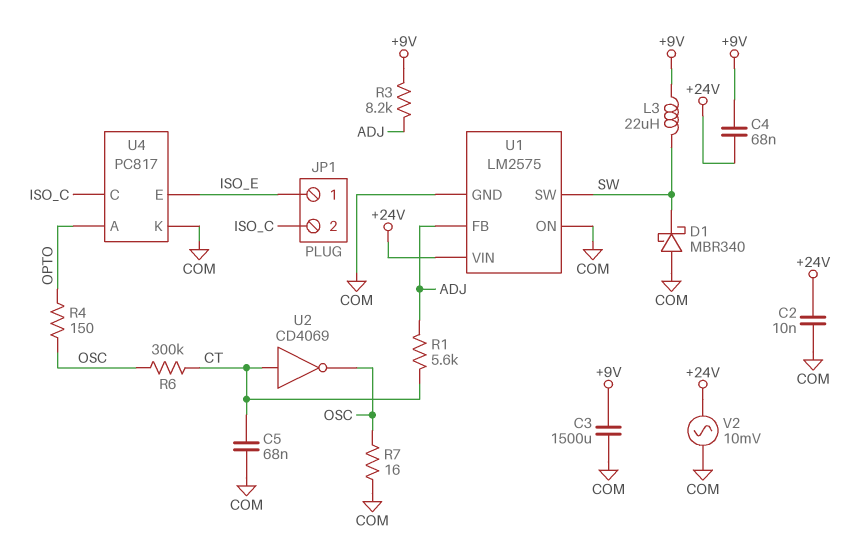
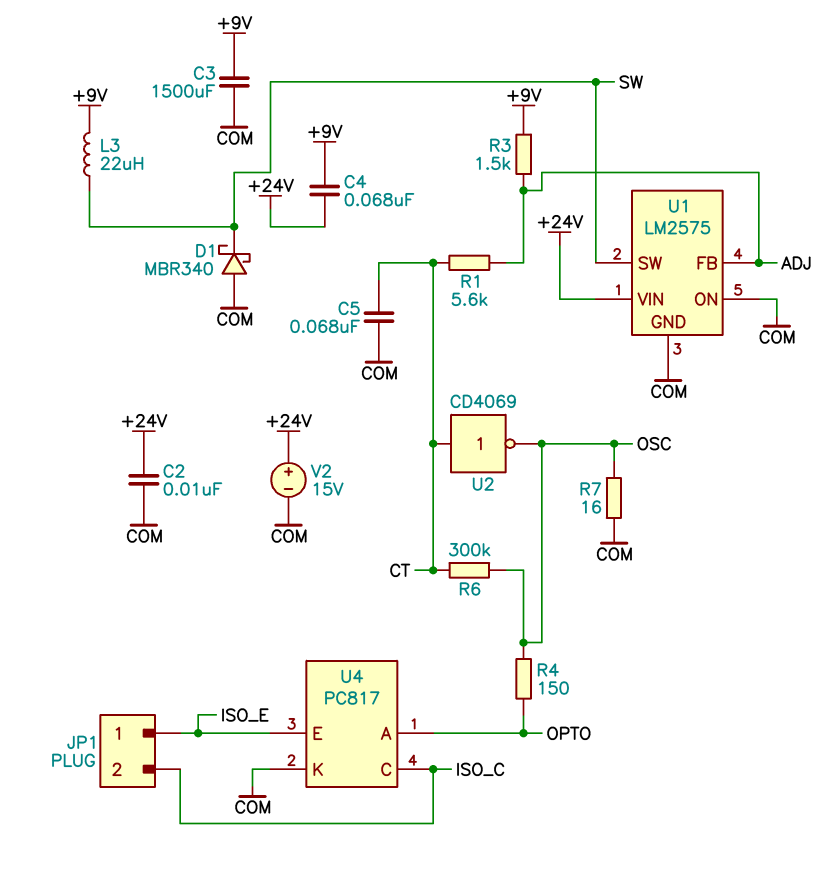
R3: 8.2k (+9V, ADJ) -> 1.5k (+9V, ADJ)
V2: AC 10mV (+24V, COM) -> 15V (plus +24V, minus COM)

